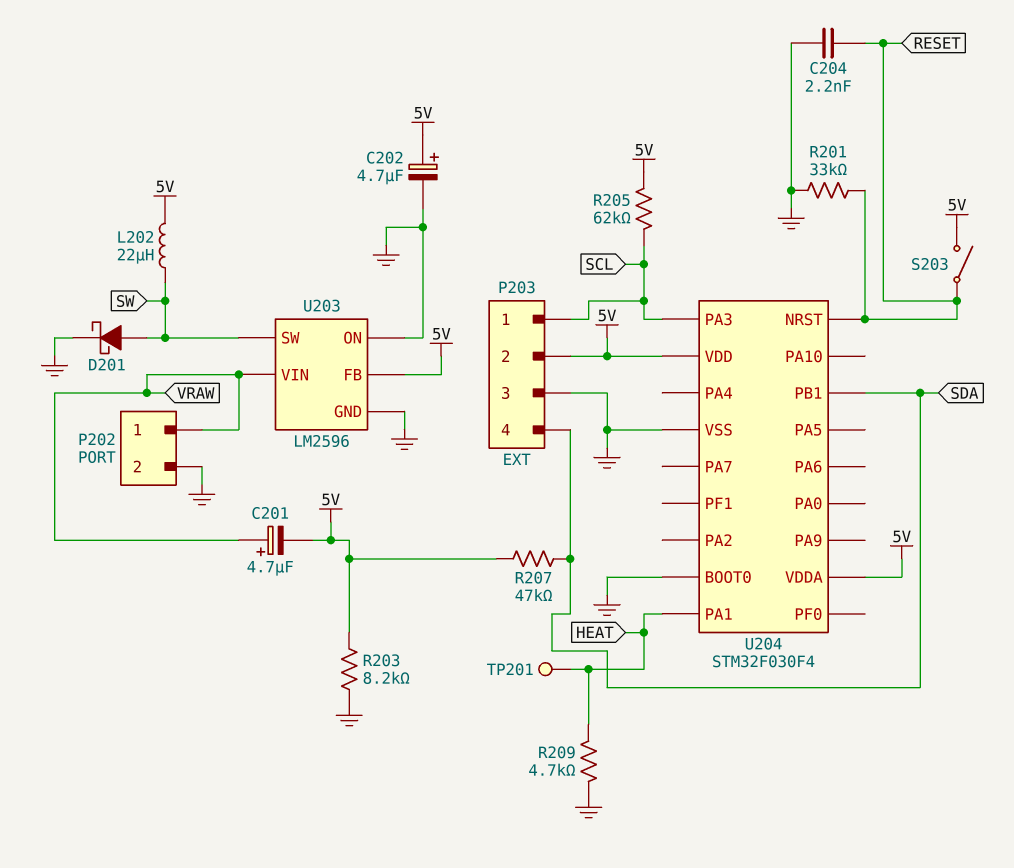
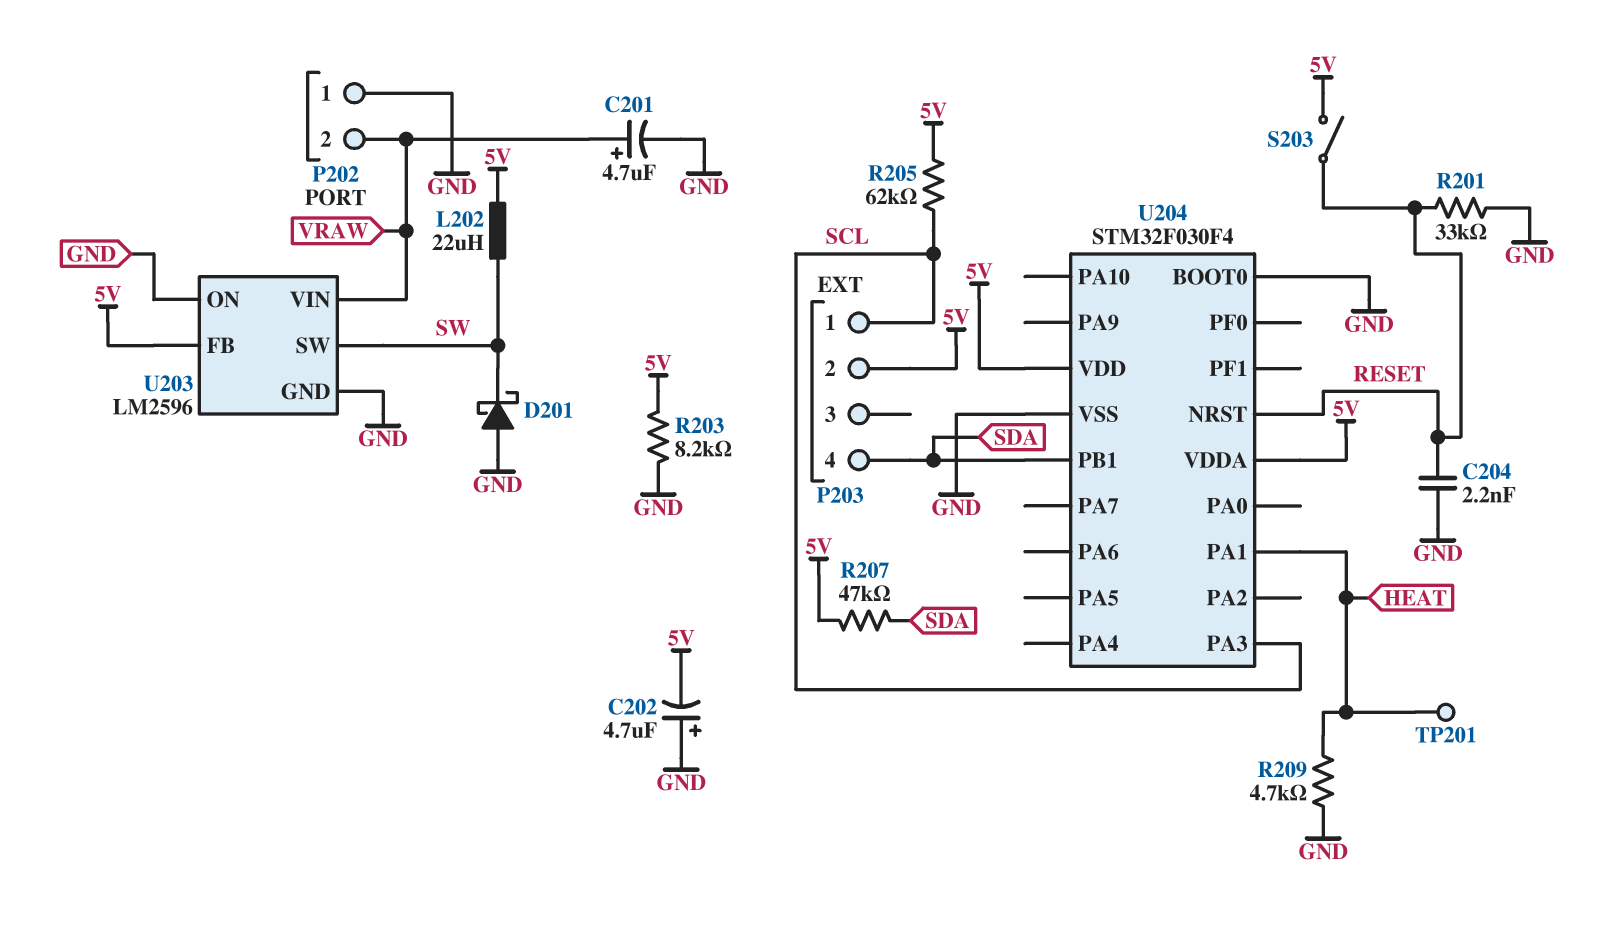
C201: 4.7uF (plus VRAW, minus 5V) -> 4.7uF (plus VRAW, minus GND)
C202: 4.7uF (plus 5V, minus GND) -> 4.7uF (plus GND, minus 5V)
D201: schottky (A SW, K GND) -> schottky (A GND, K SW)
P202 pin 1: VRAW -> GND
P202 pin 2: GND -> VRAW
P203 pin 3: GND -> none

